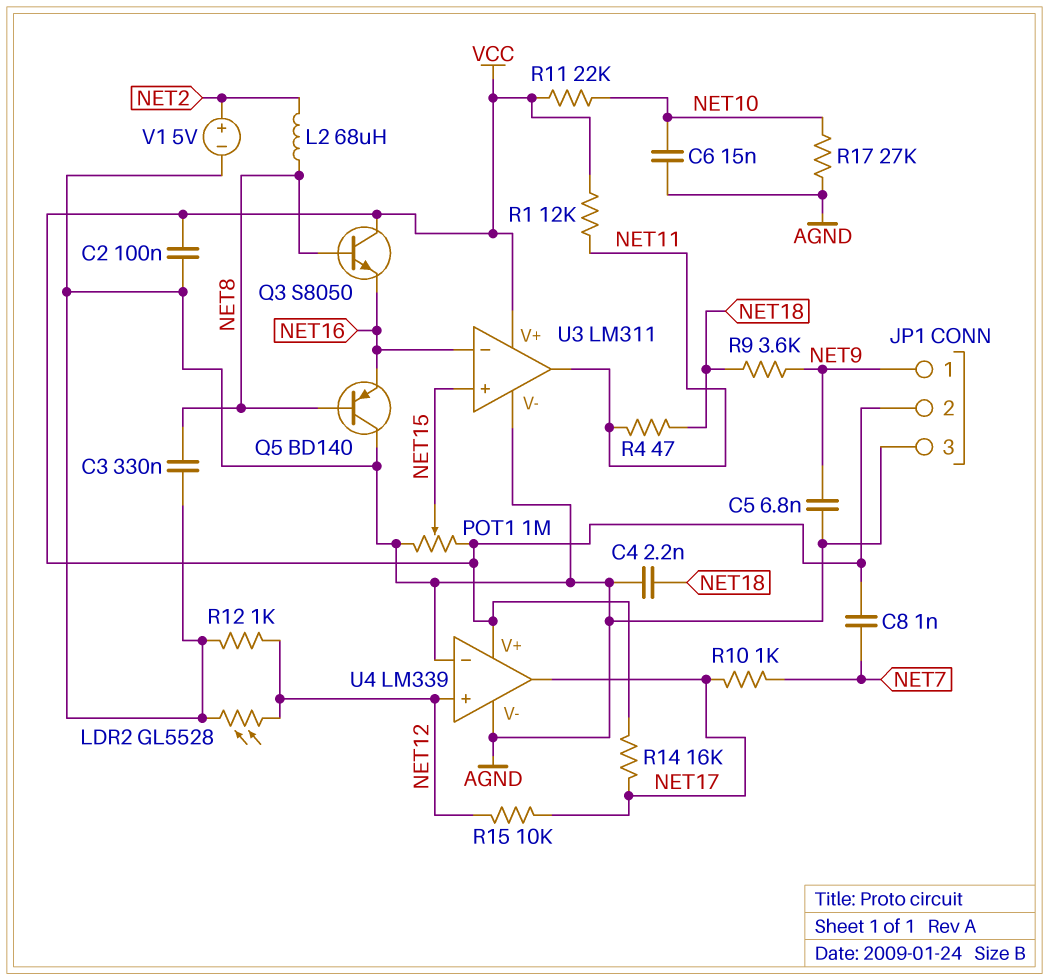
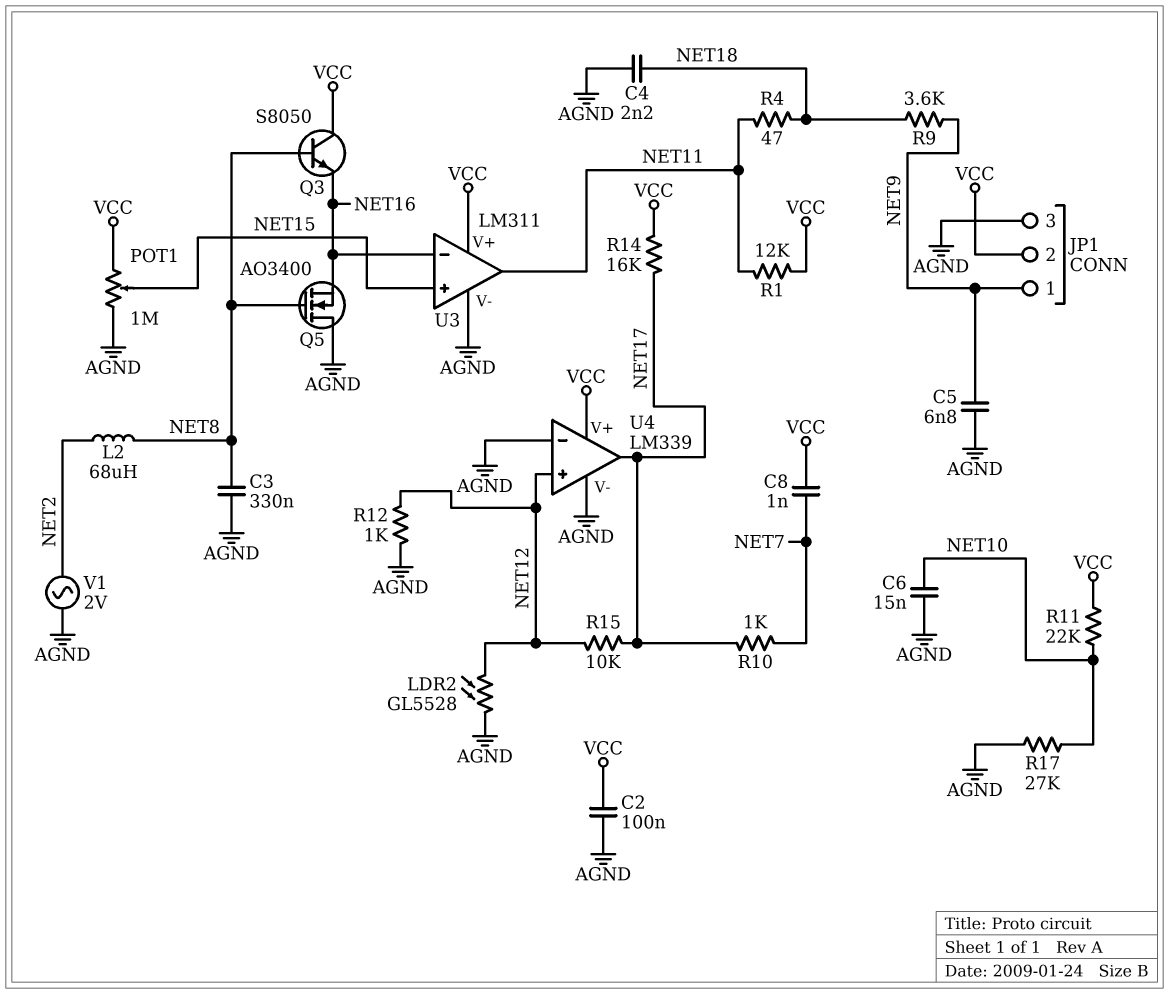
Q5: PNP BD140 (B NET8, C AGND, E NET16) -> NMOS AO3400 (G NET8, D AGND, S NET16)
V1: 5V (plus NET2, minus AGND) -> AC 2V (AGND, NET2)

